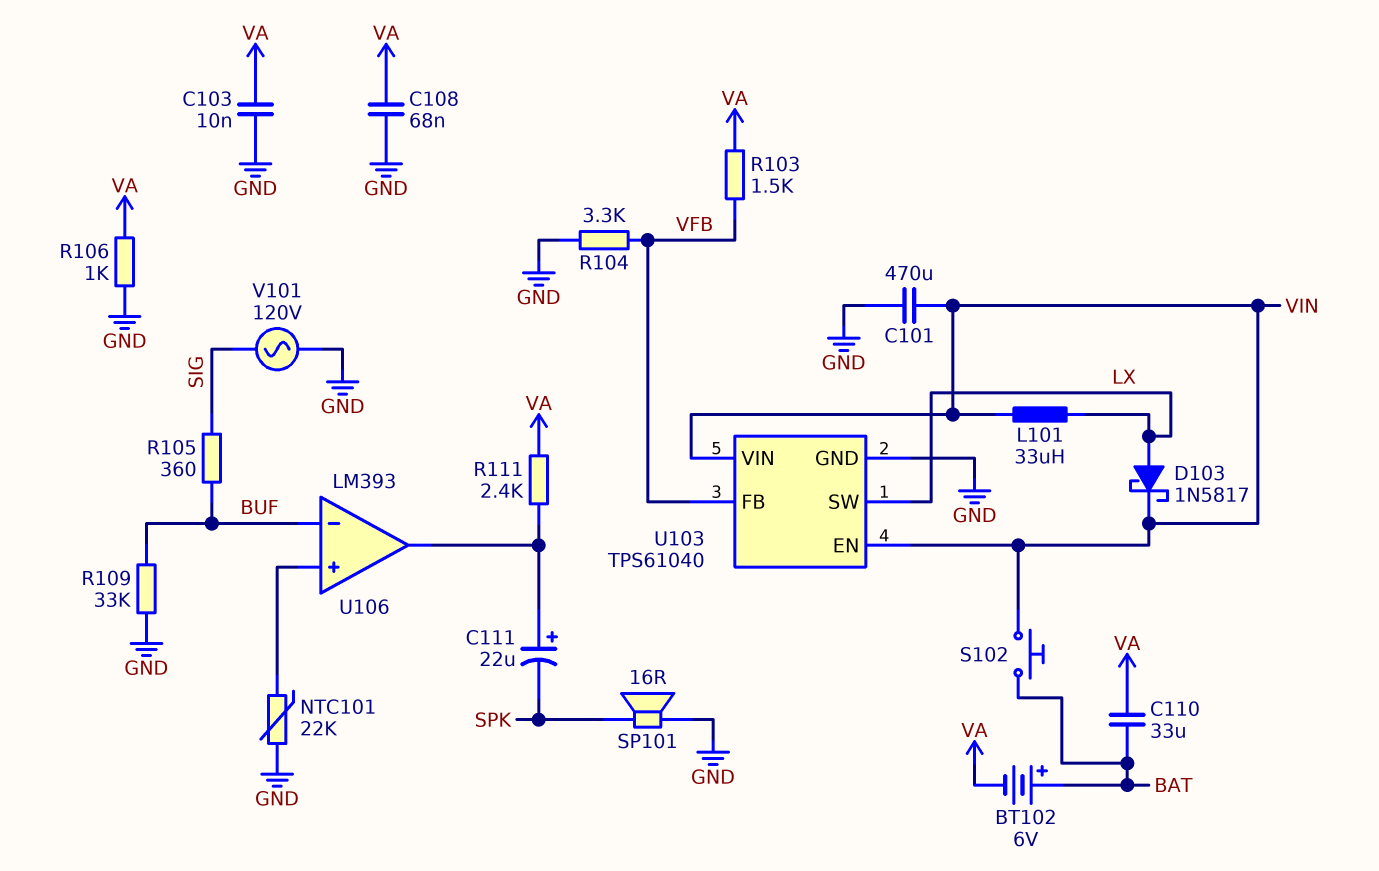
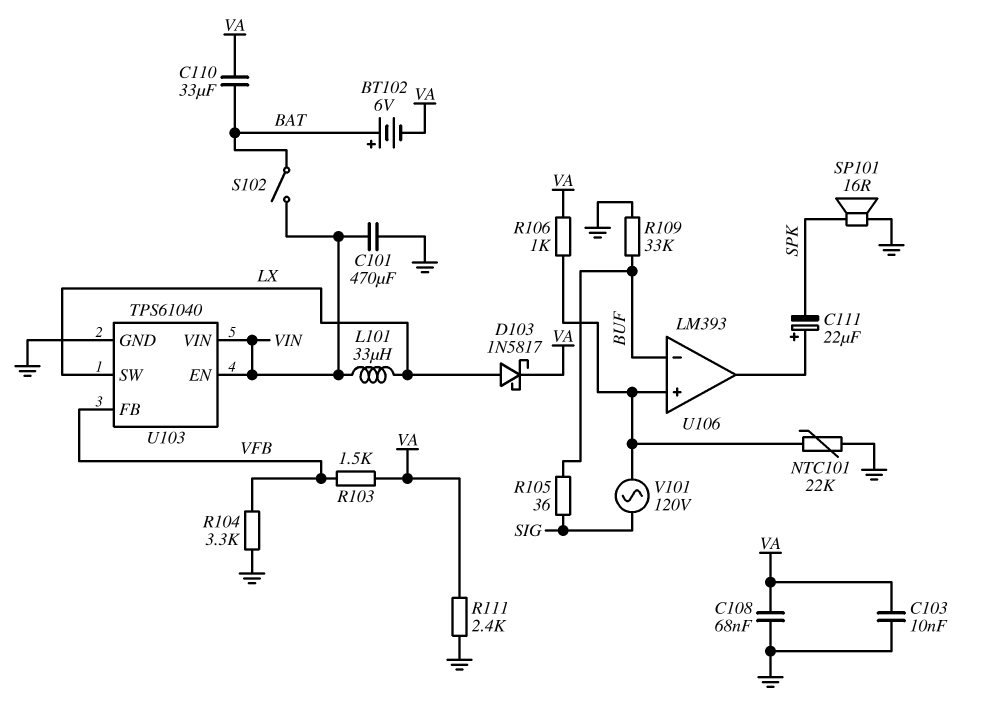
D103: schottky 1N5817 (A LX, K VIN) -> schottky 1N5817 (A LX, K VA)
R105: 360 (BUF, SIG) -> 36 (BUF, SIG)
R106: 1k (GND, VA) -> 1k (U106/in+, VA)
R111: 2.4k (U106/out, VA) -> 2.4k (GND, VA)
S102: button (BAT, VIN) -> switch (BAT, VIN)
V101: AC 120V (GND, SIG) -> AC 120V (SIG, U106/in+)

